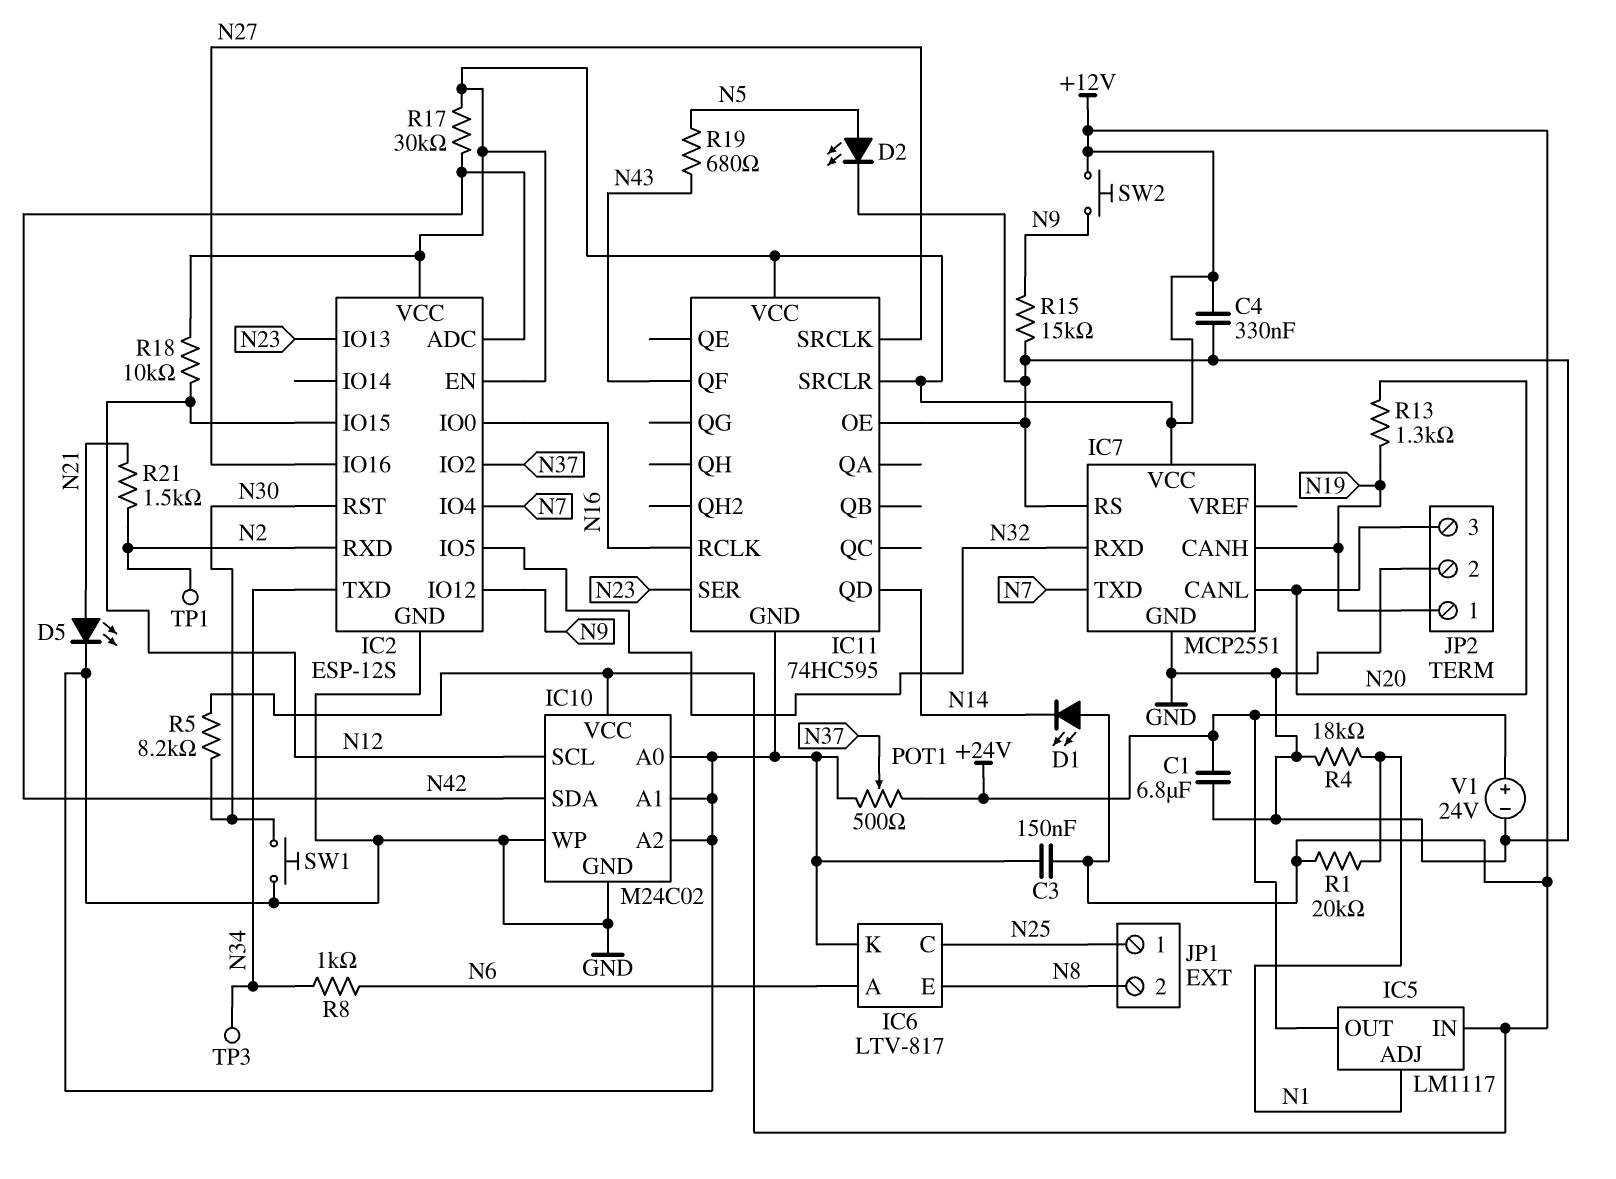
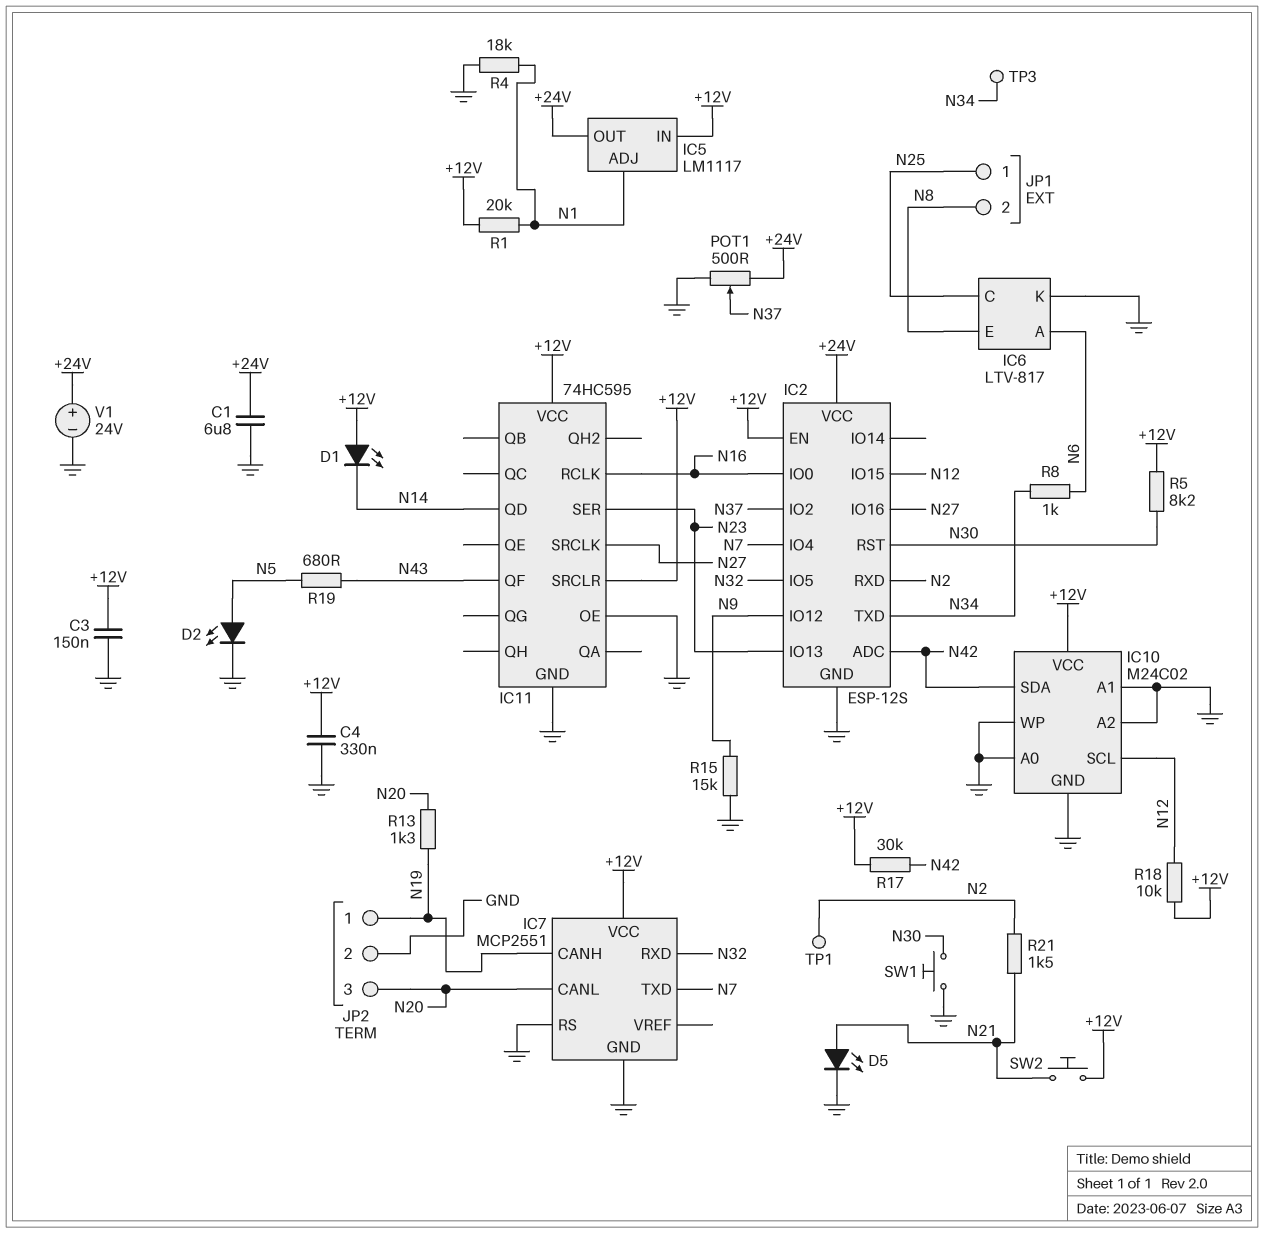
IC2 pin VCC: +12V -> +24V
SW2: button (+12V, N9) -> button (+12V, N21)

